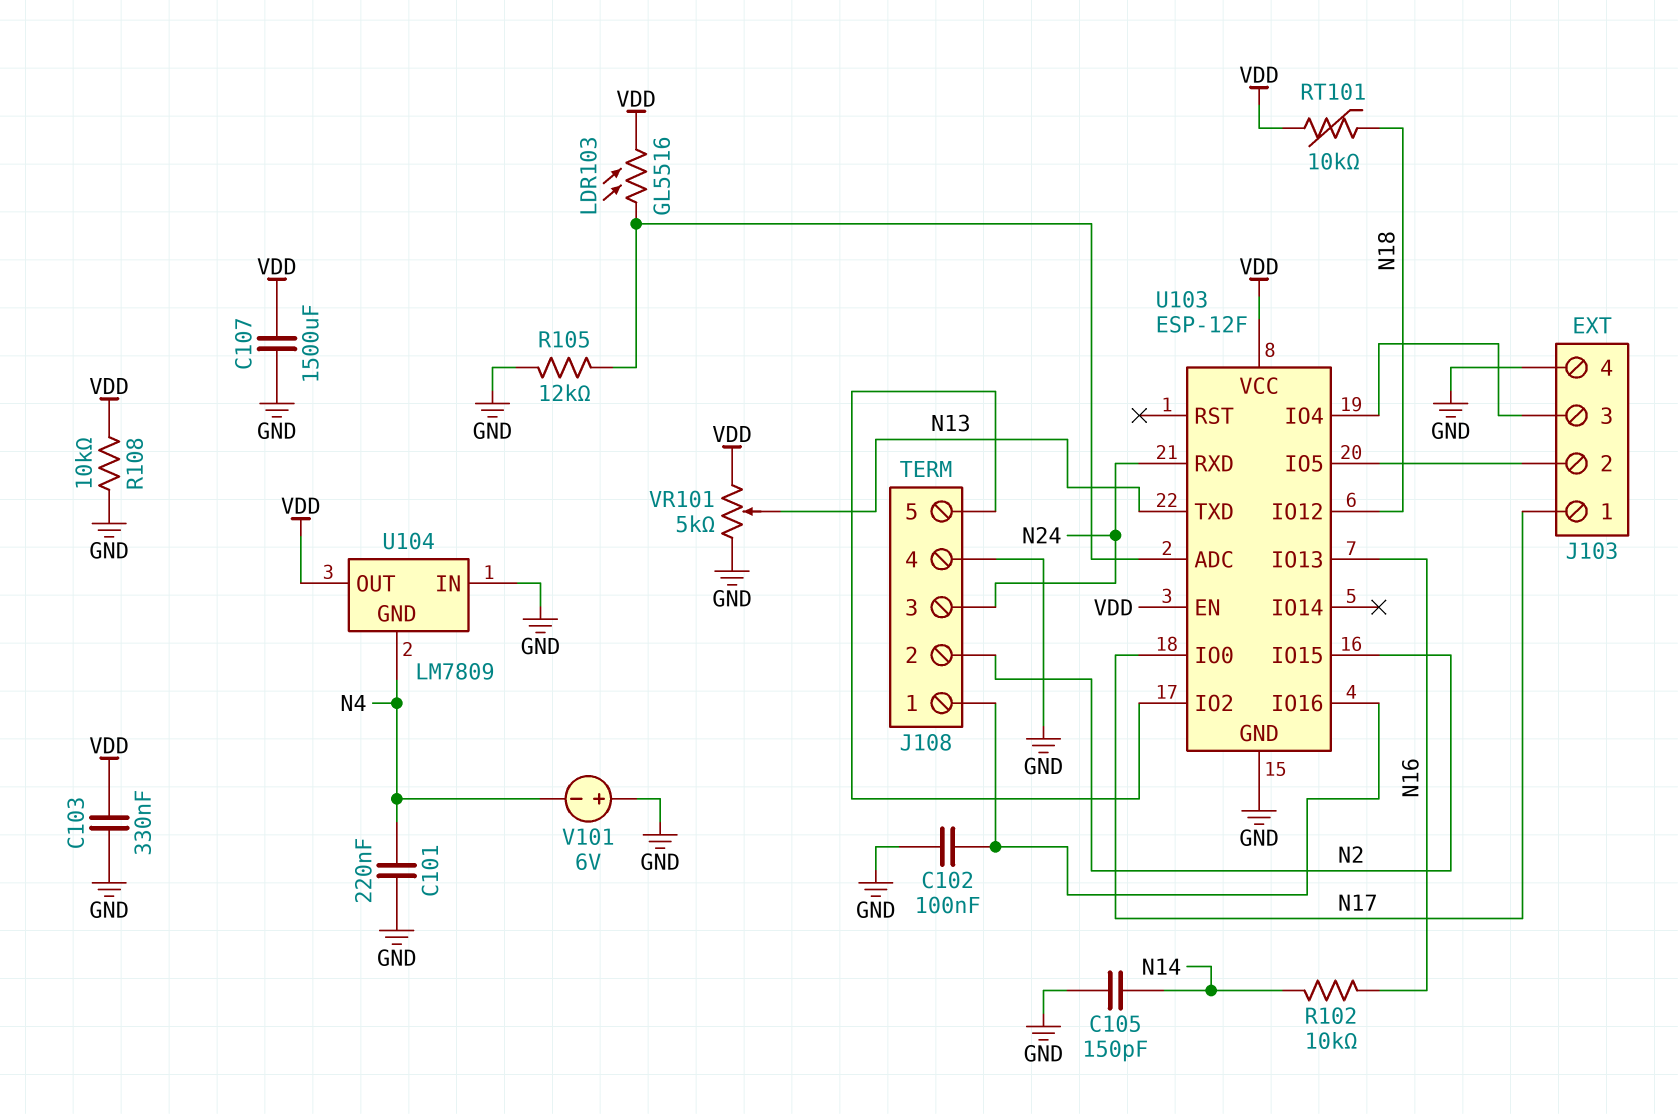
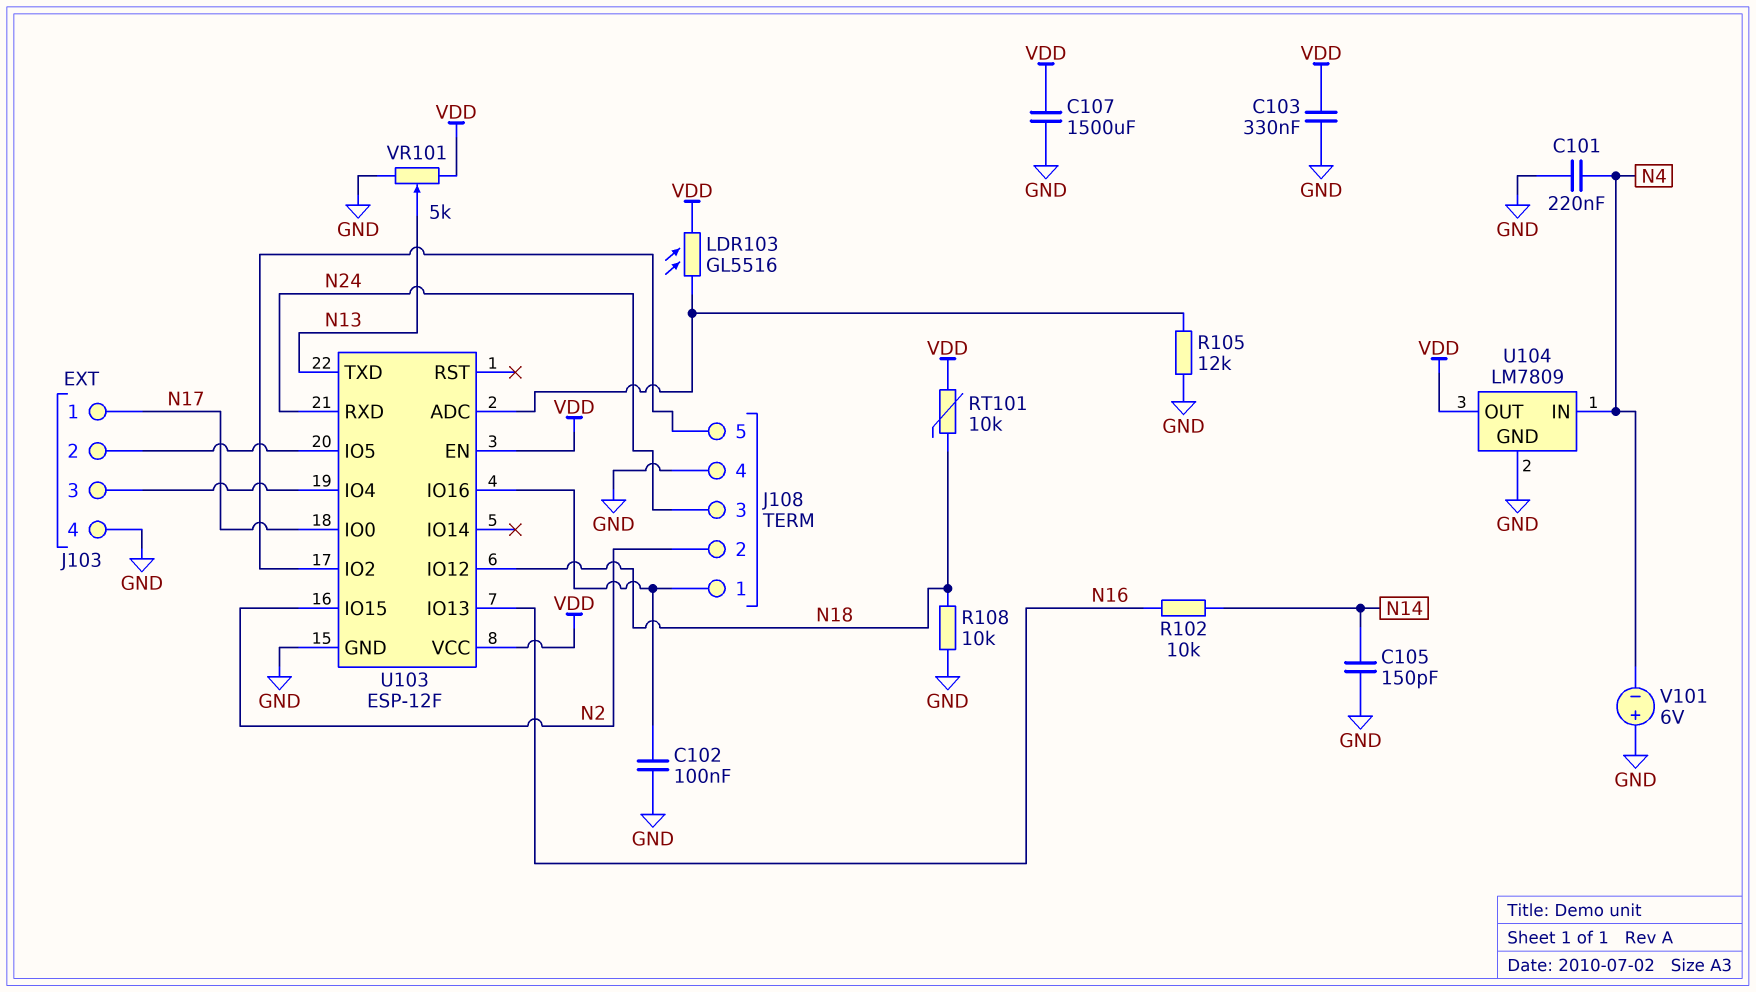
R108: 10k (GND, VDD) -> 10k (GND, N18)
U104 pin GND: N4 -> GND
U104 pin IN: GND -> N4

